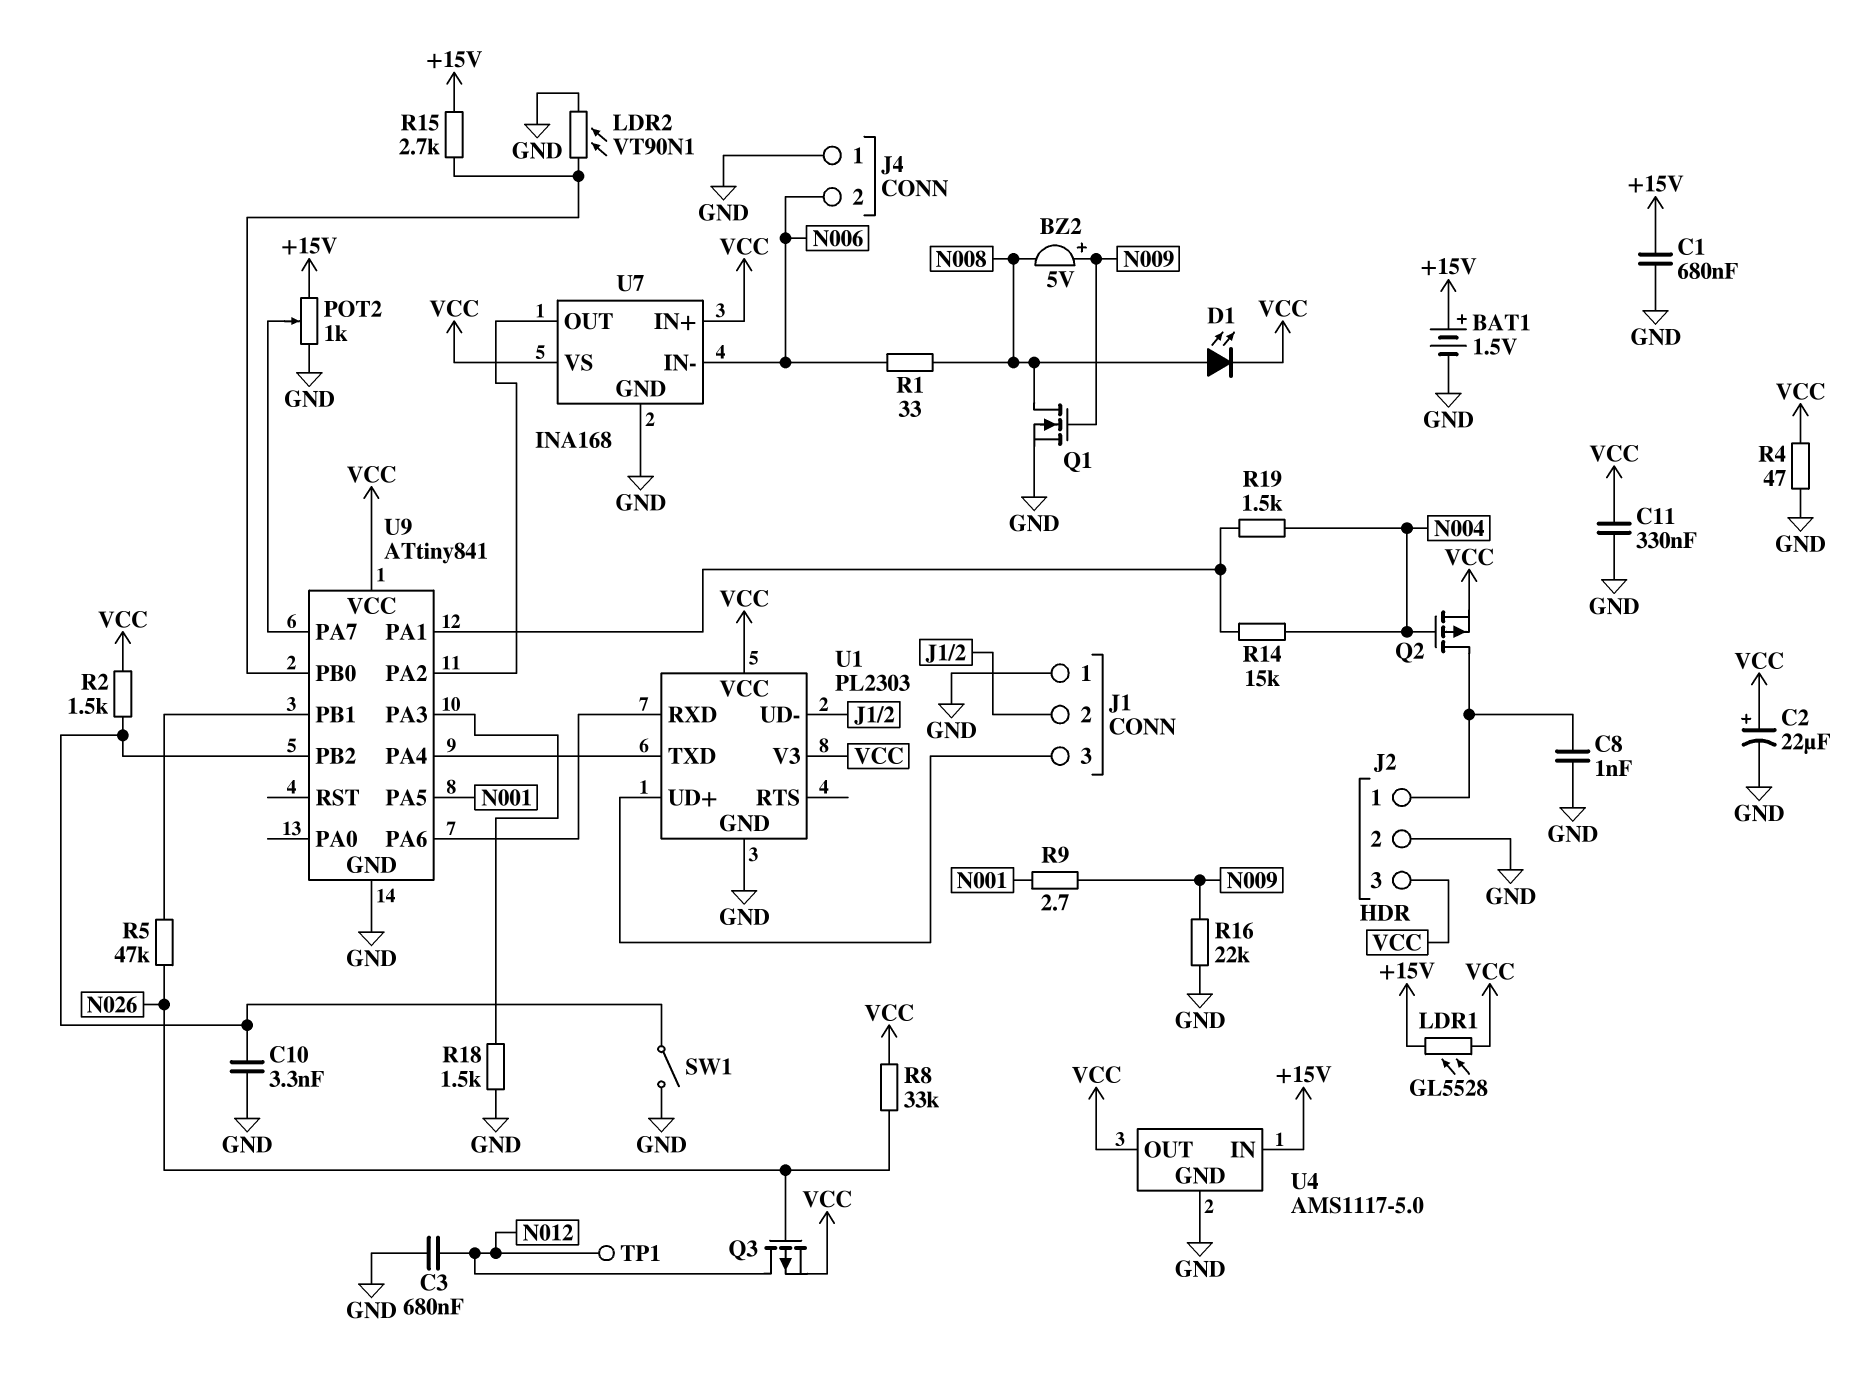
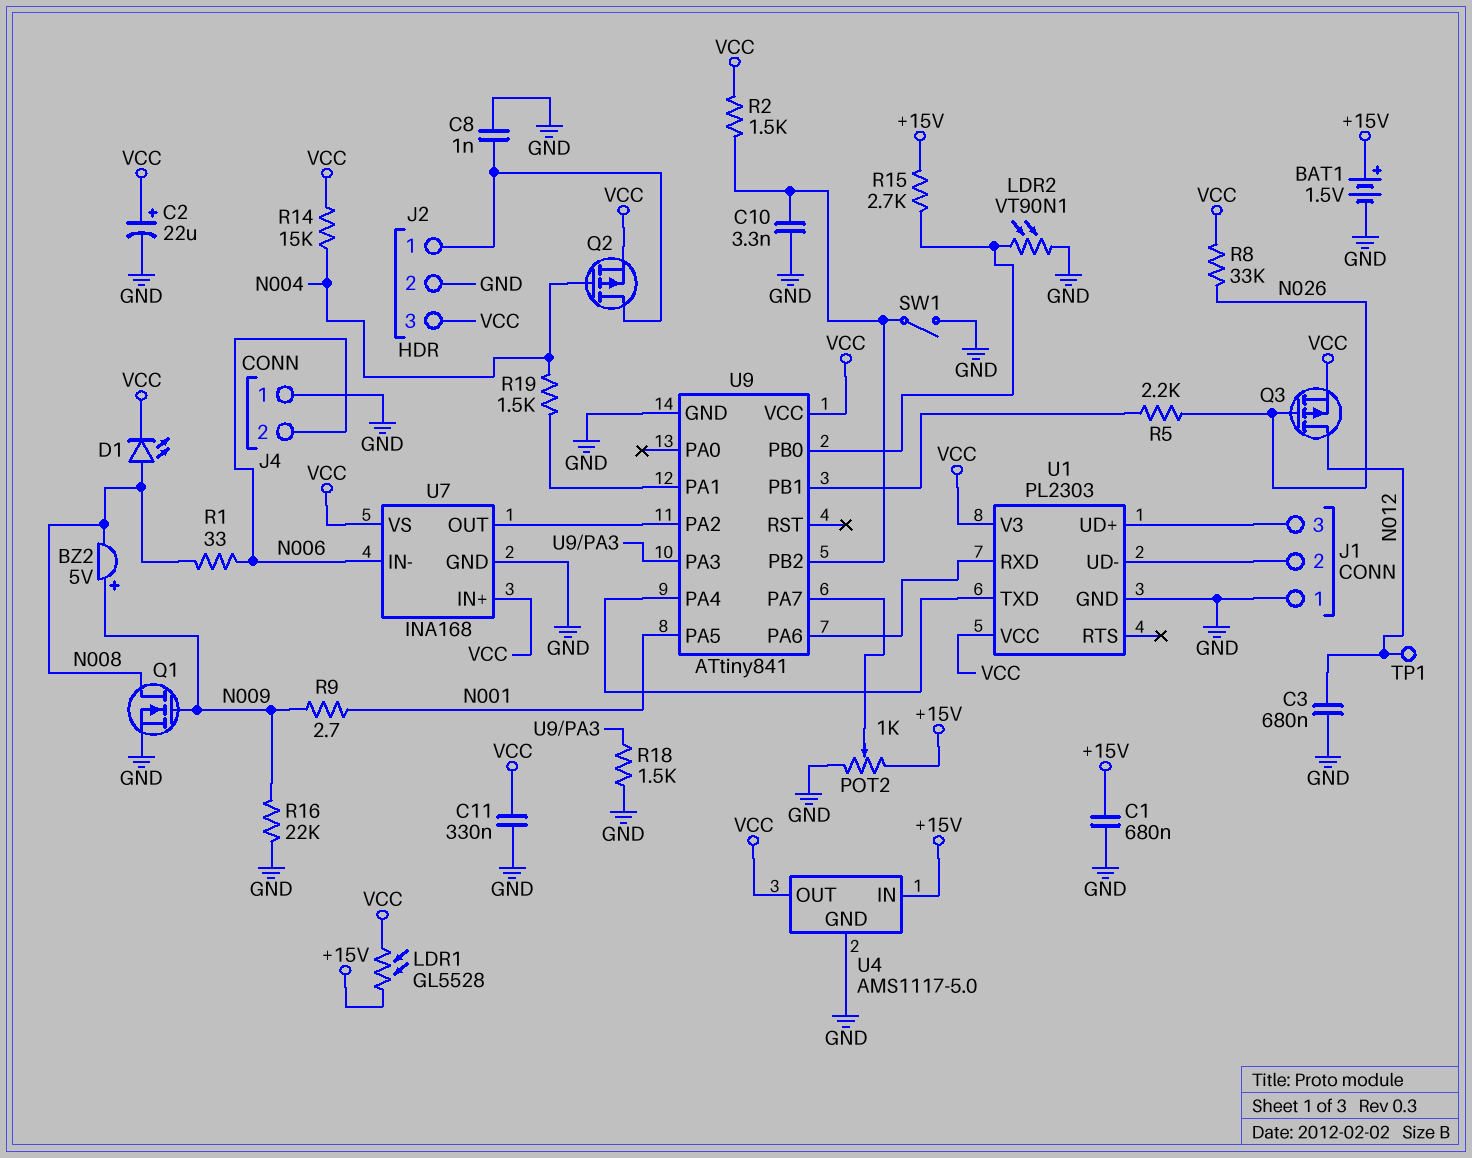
R4: 47 (GND, VCC) -> none
R5: 47k (N026, U9/PB1) -> 2.2k (N026, U9/PB1)
R14: 15k (N004, U9/PA1) -> 15k (N004, VCC)

